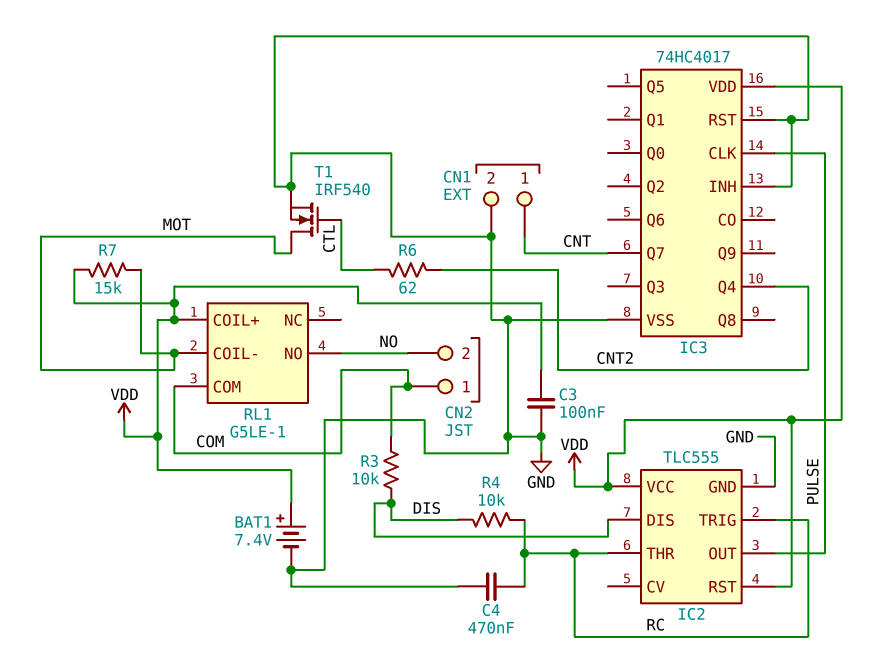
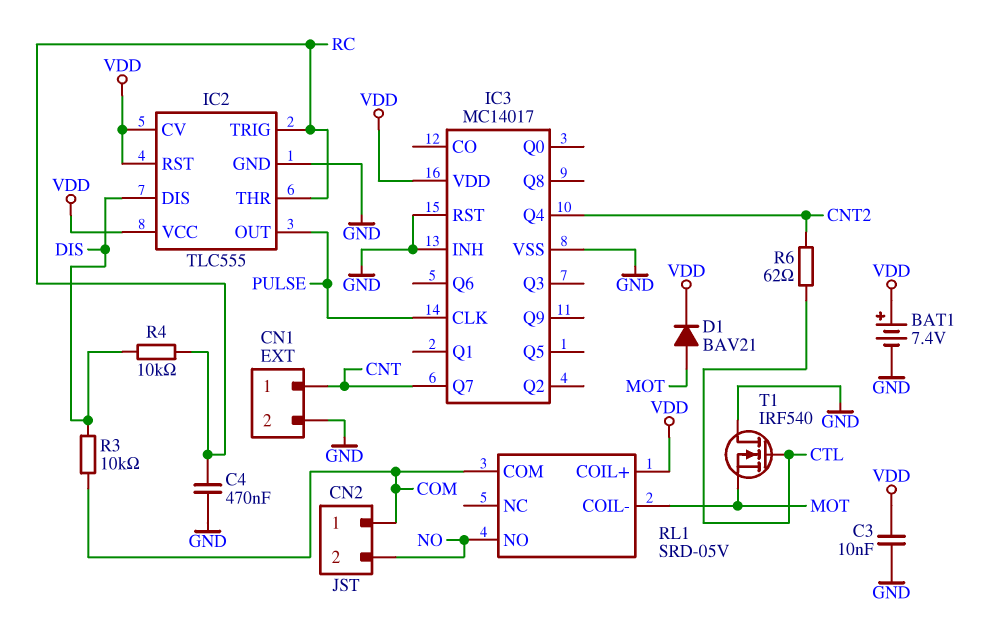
C3: 100nF (GND, VDD) -> 10nF (GND, VDD)
D1: none -> diode BAV21 (A MOT, K VDD)
IC2 pin CV: none -> VDD
IC3: 74HC4017 -> MC14017
R7: 15k (MOT, VDD) -> none
RL1: G5LE-1 -> SRD-05V
T1: NMOS IRF540 (G CTL, D MOT, S GND) -> NMOS IRF540 (G CTL, D GND, S MOT)

